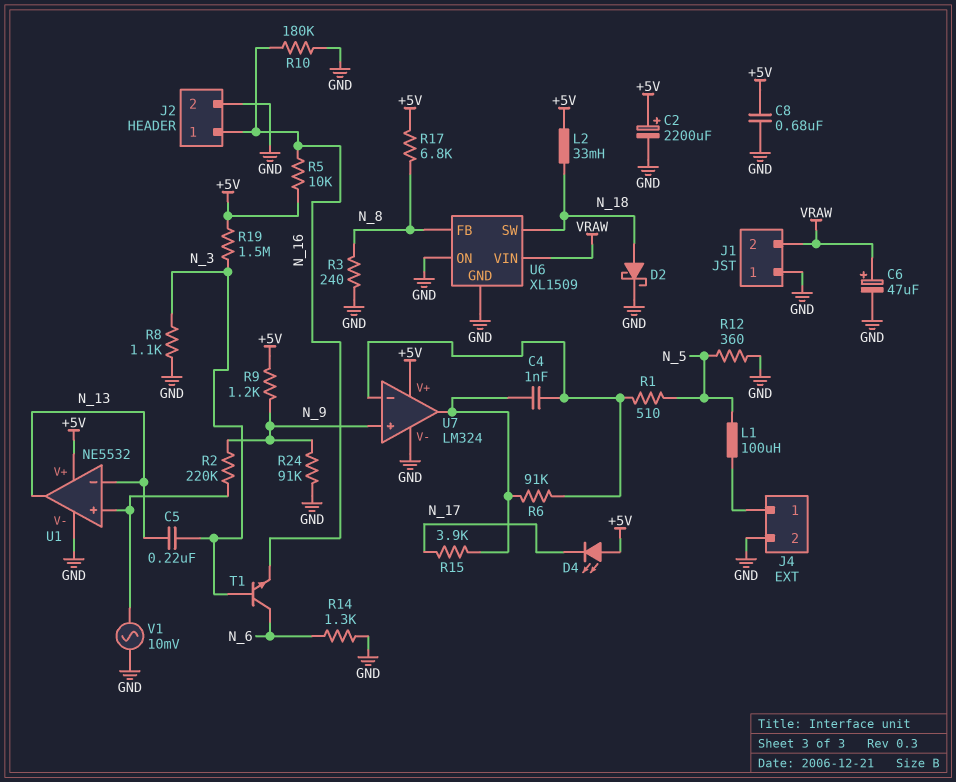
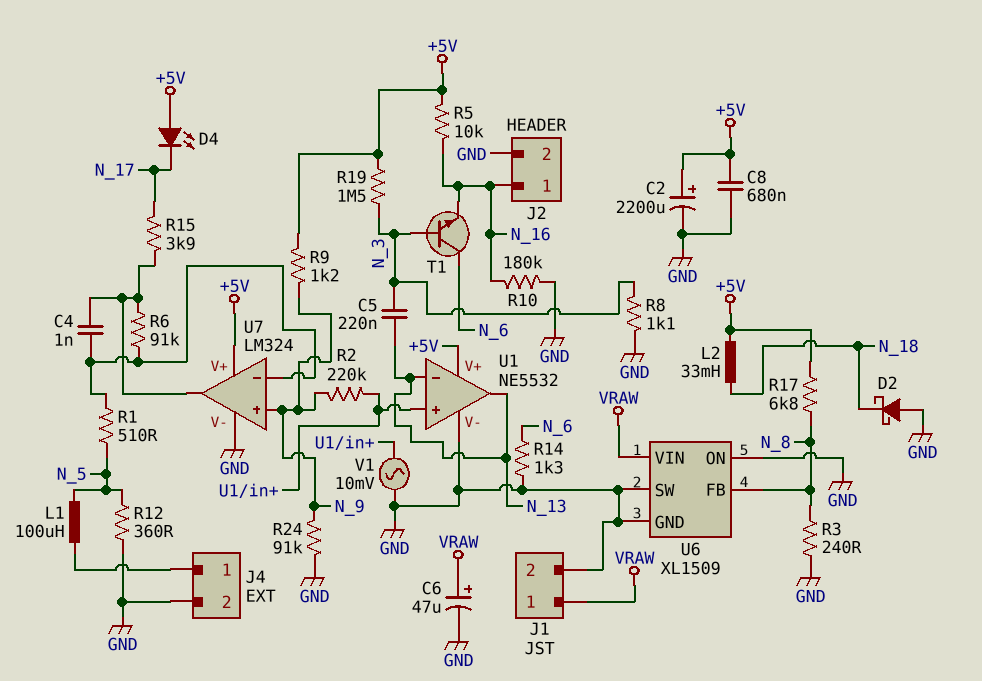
D2: schottky (A N_18, K GND) -> schottky (A GND, K N_18)
J1 pin 1: GND -> VRAW
J1 pin 2: VRAW -> GND
U6 pin SW: N_18 -> GND

